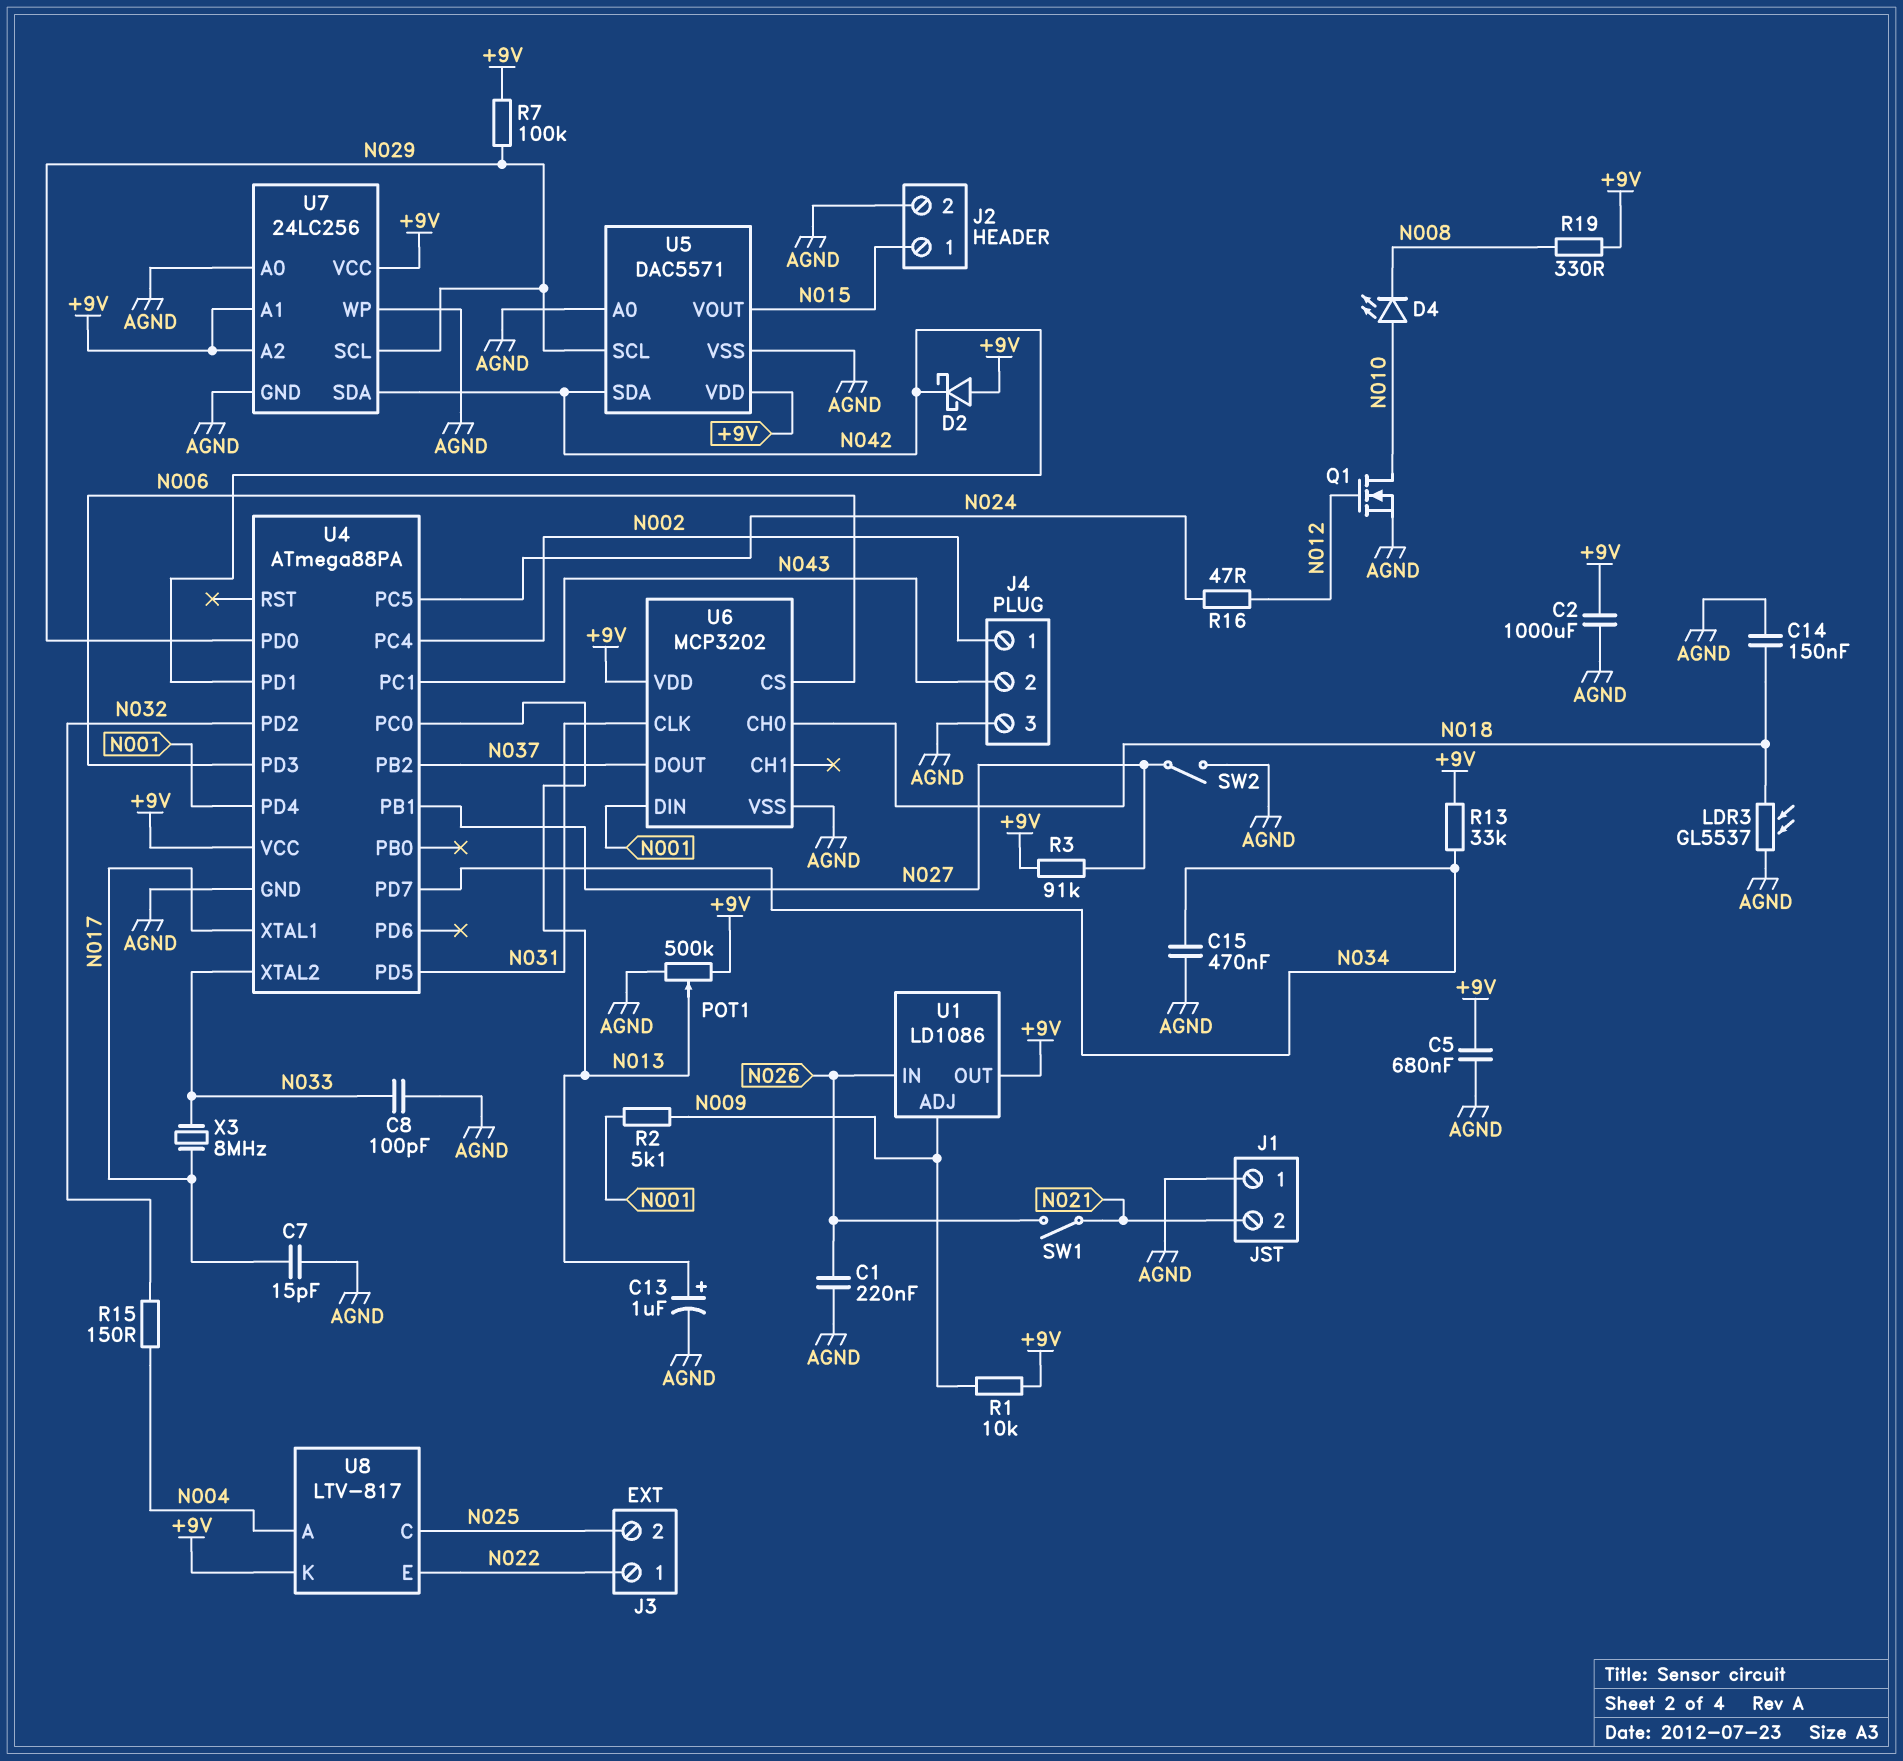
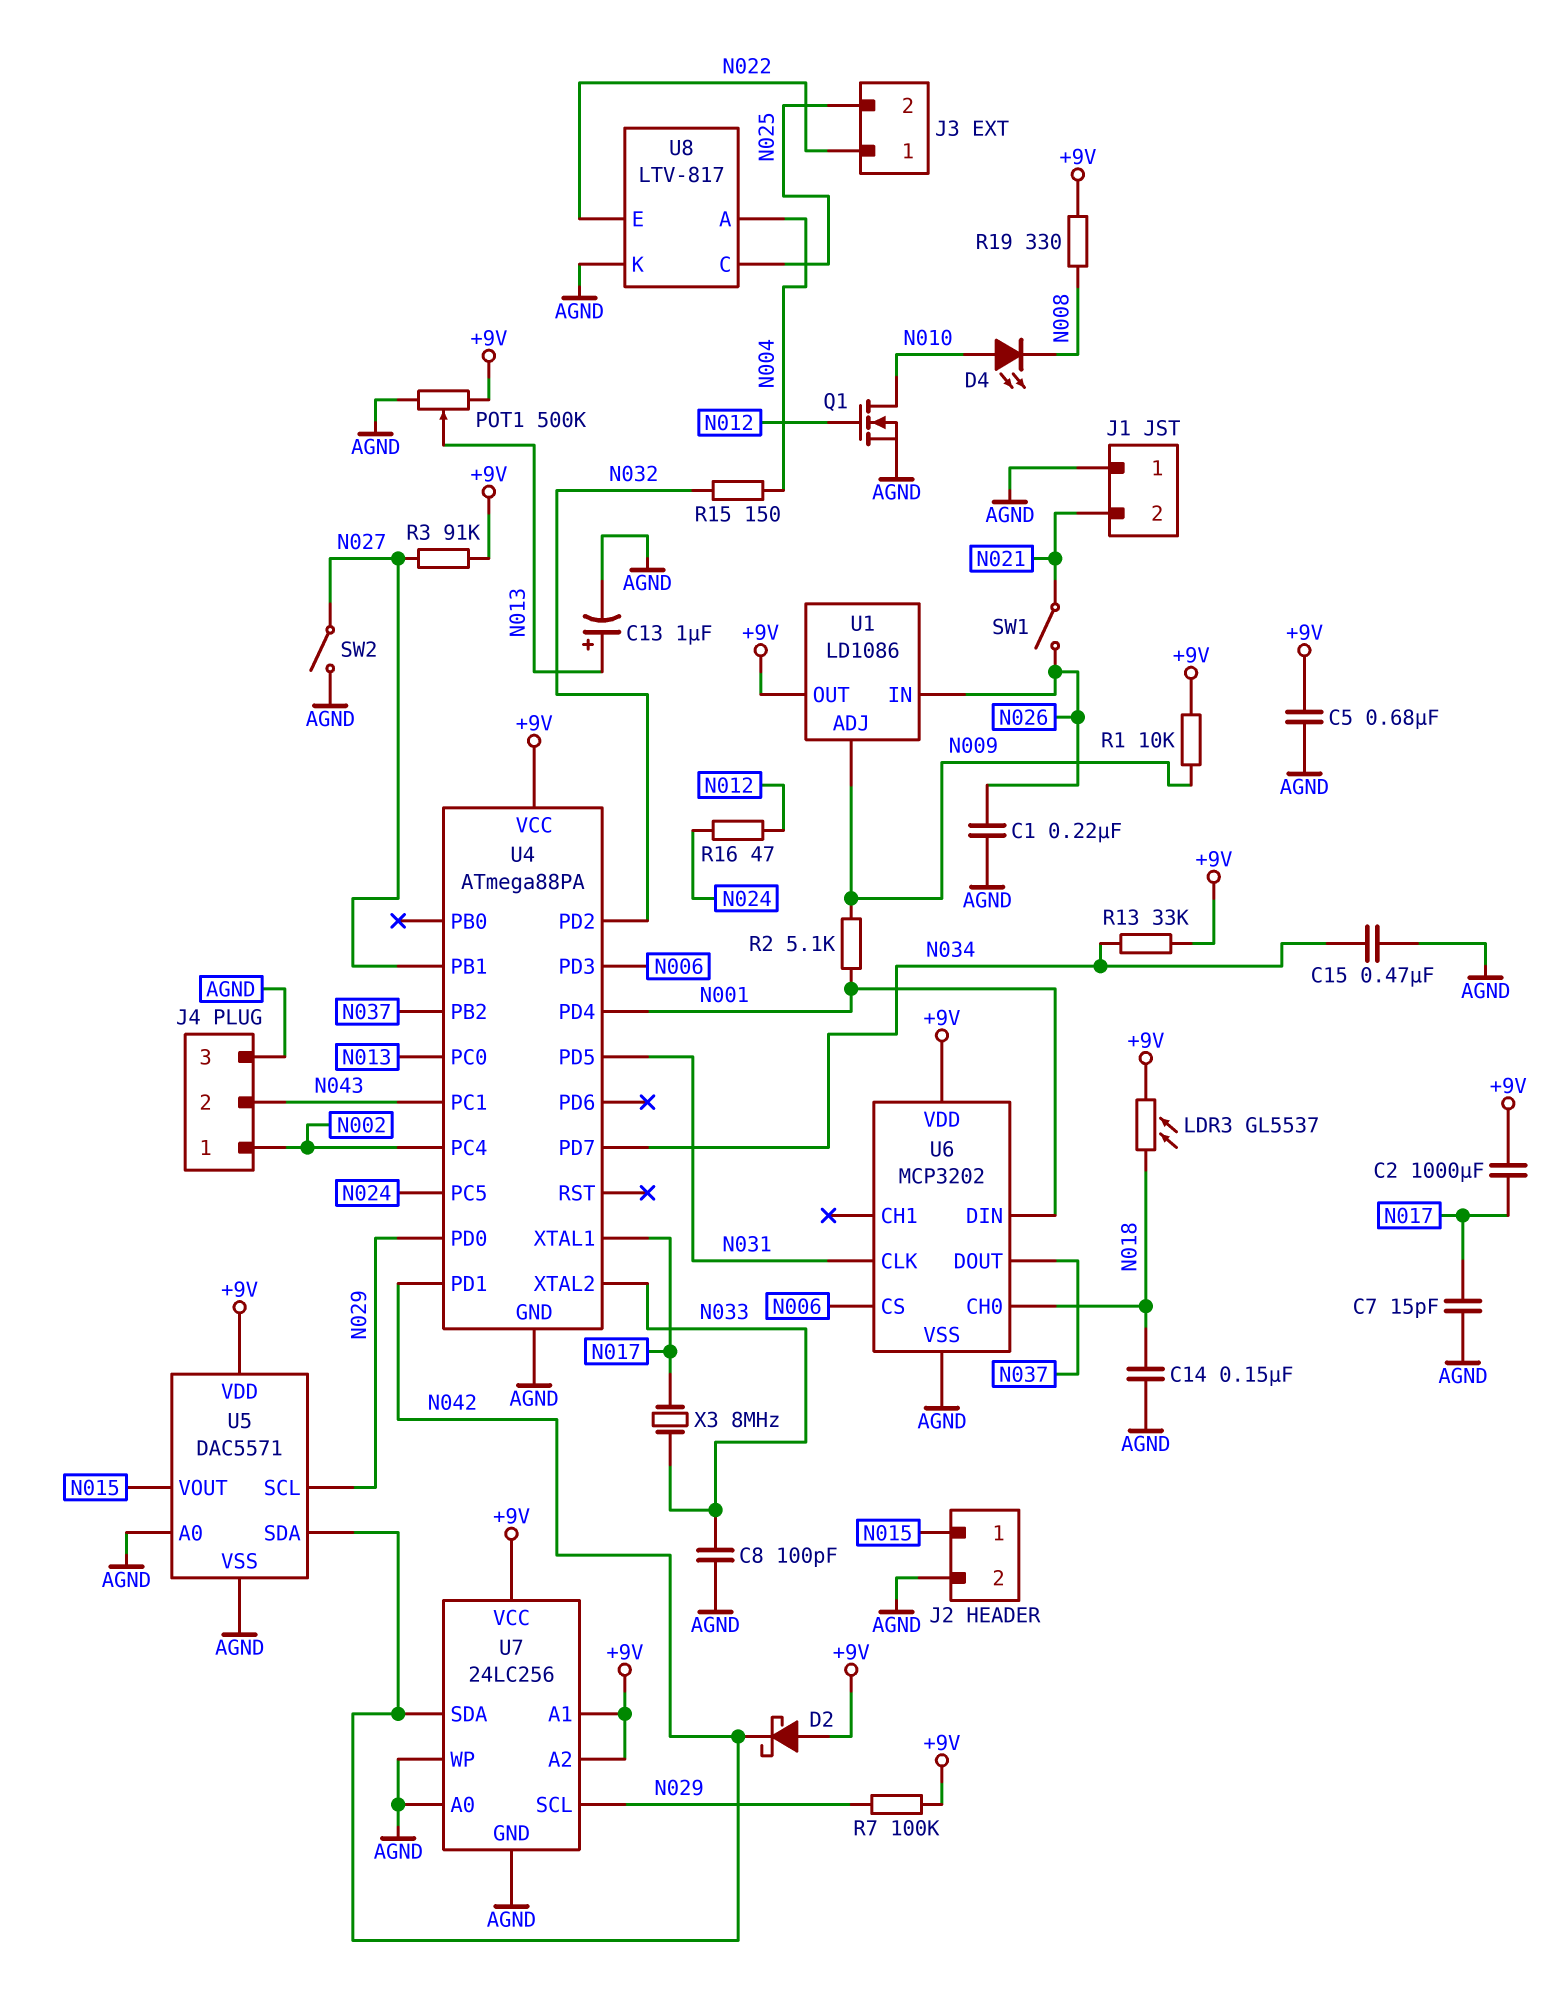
C2: 1000uF (+9V, AGND) -> 1000uF (+9V, N017)
LDR3: GL5537 (AGND, N018) -> GL5537 (+9V, N018)
U8 pin K: +9V -> AGND

